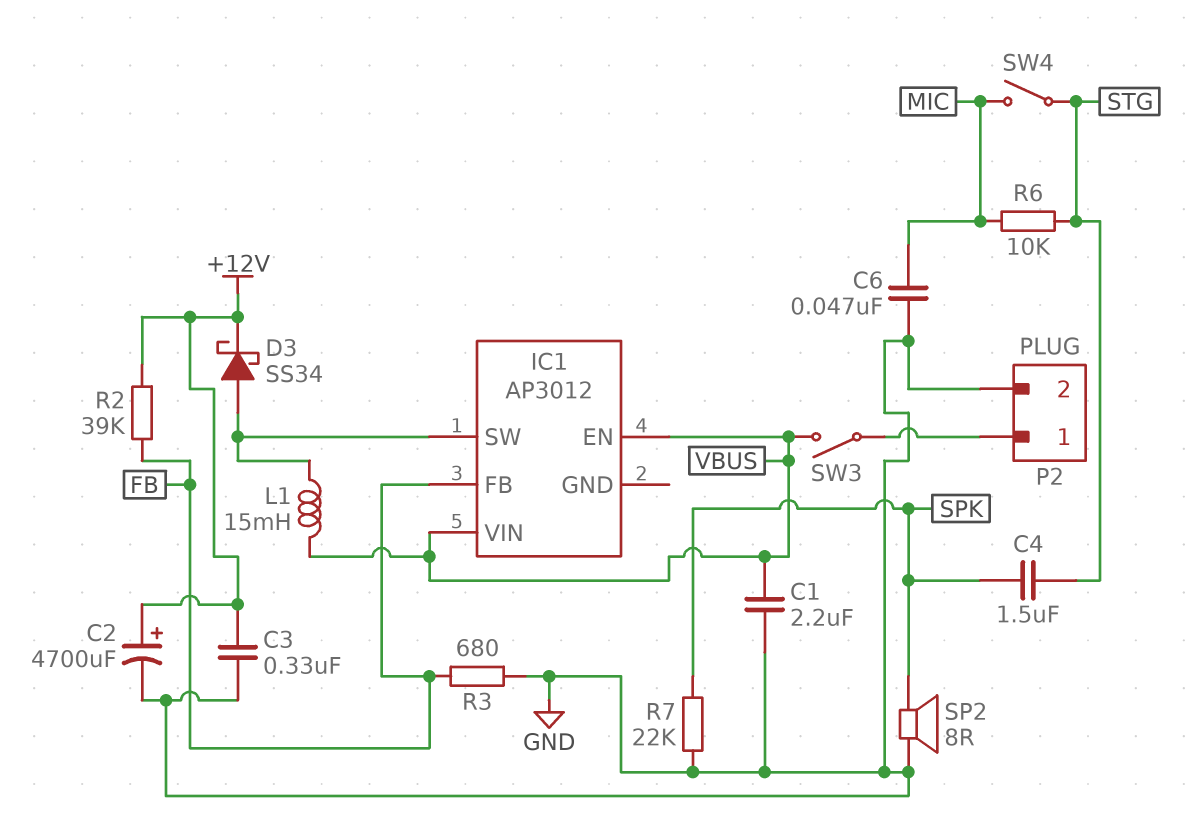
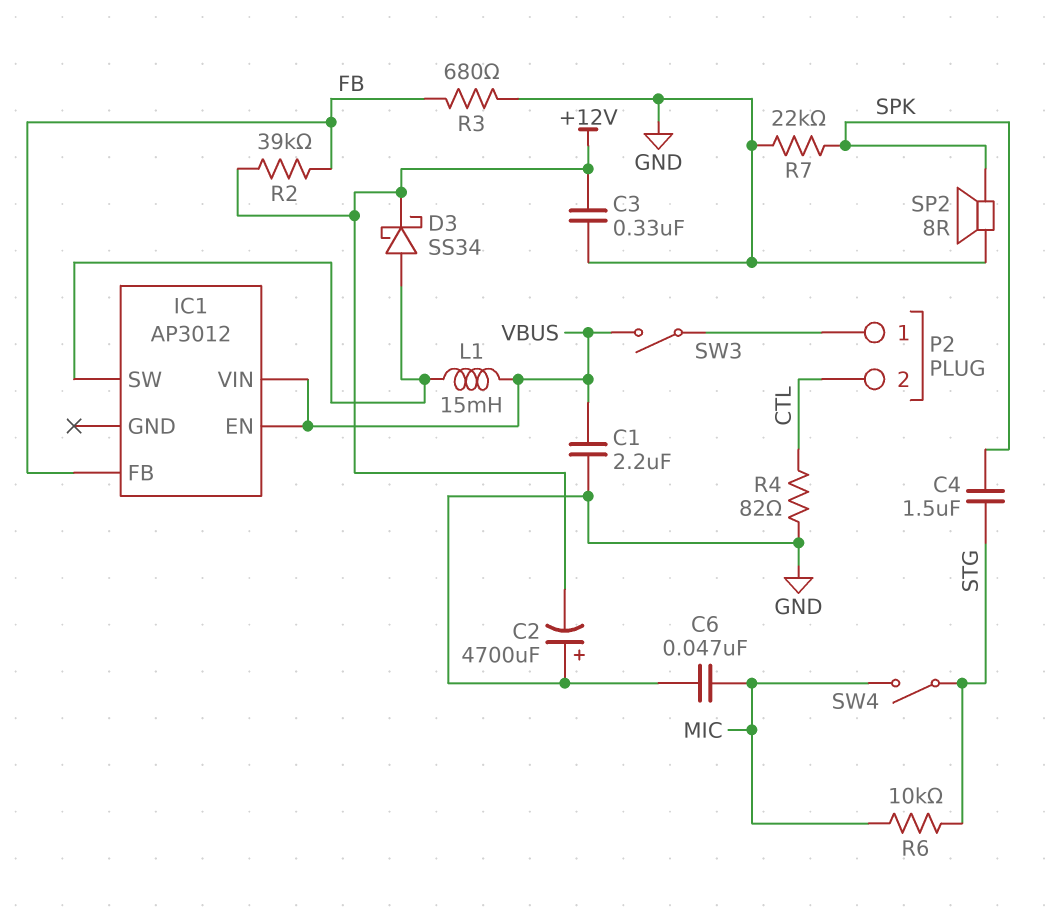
C2: 4700uF (plus +12V, minus GND) -> 4700uF (plus GND, minus +12V)
P2 pin 2: GND -> CTL
R4: none -> 82 (CTL, GND)

